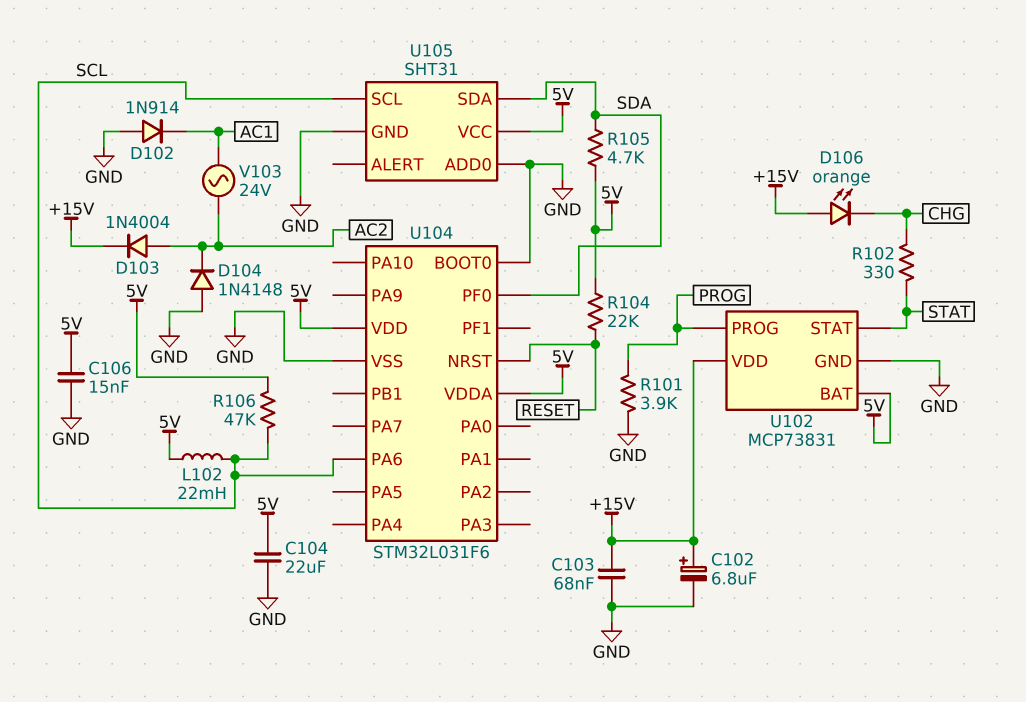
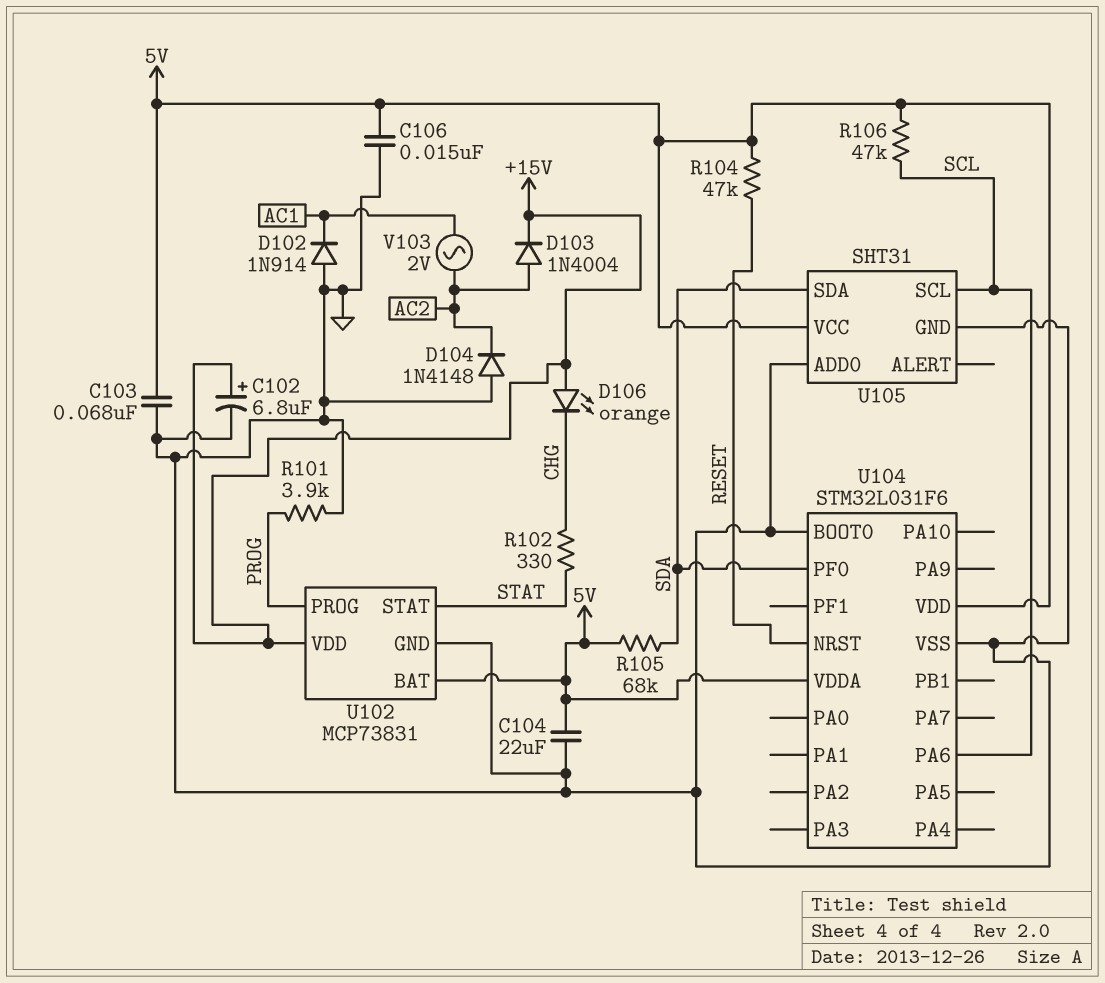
C103: 68nF (+15V, GND) -> 68nF (5V, GND)
L102: 22mH (5V, SCL) -> none
R104: 22k (5V, RESET) -> 47k (5V, RESET)
R105: 4.7k (5V, SDA) -> 68k (5V, SDA)
V103: AC 24V (AC1, AC2) -> AC 2V (AC1, AC2)

